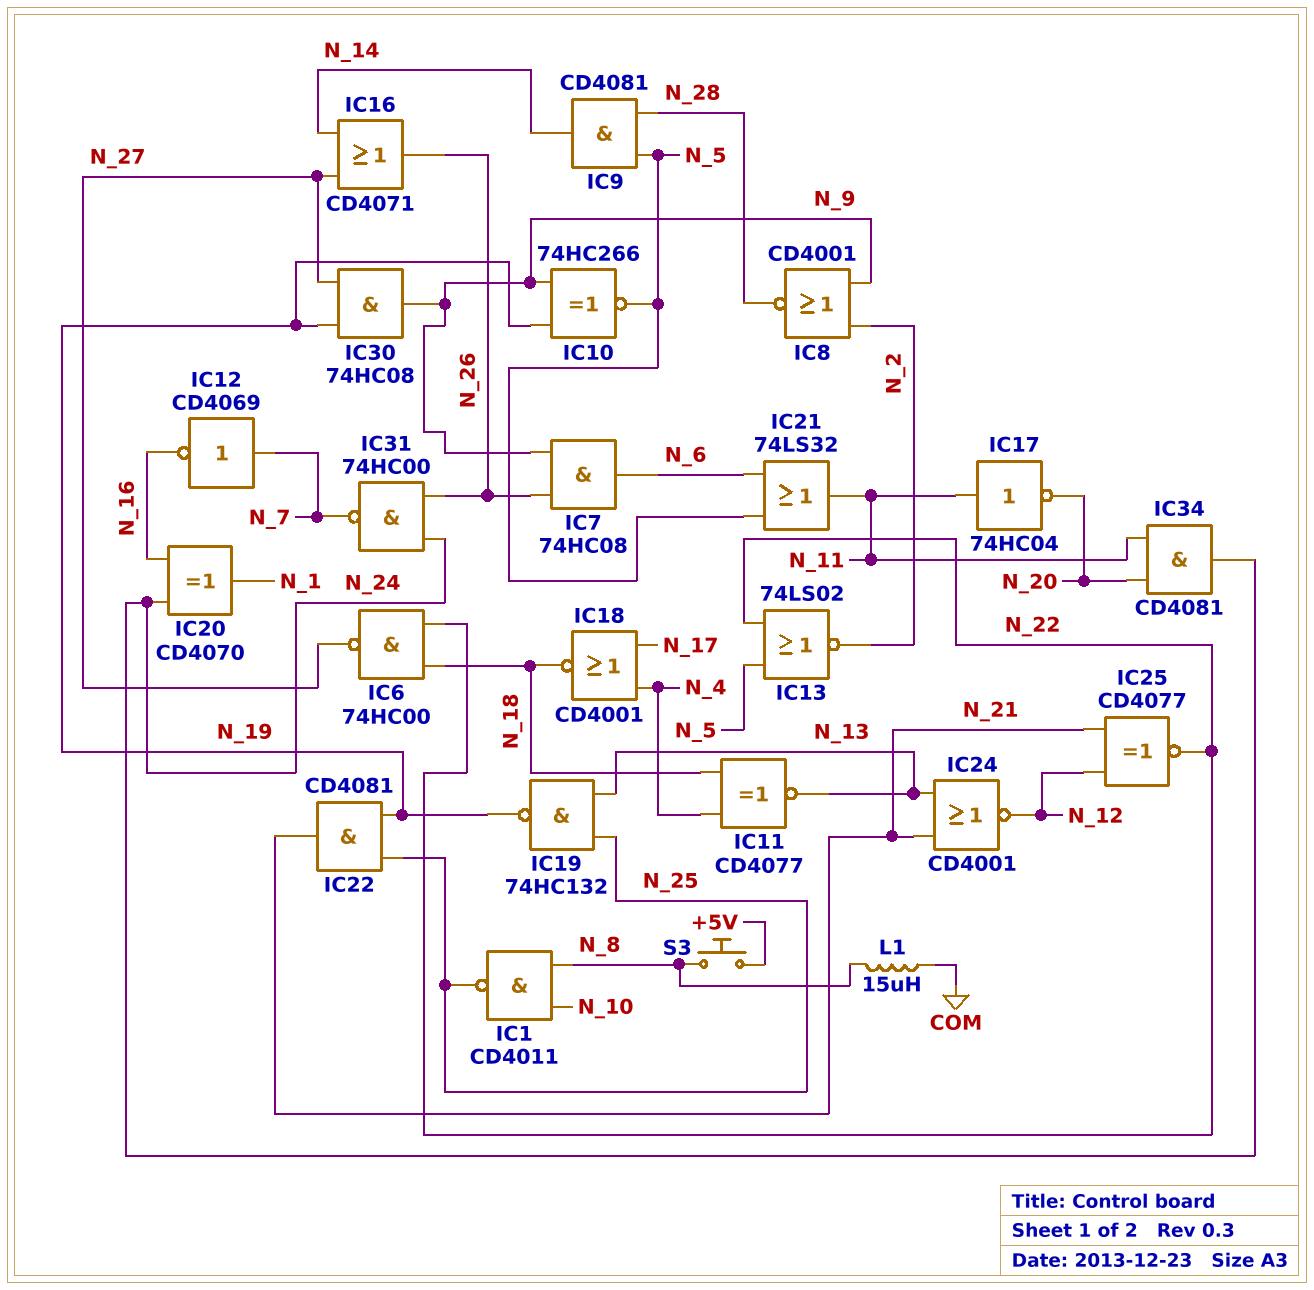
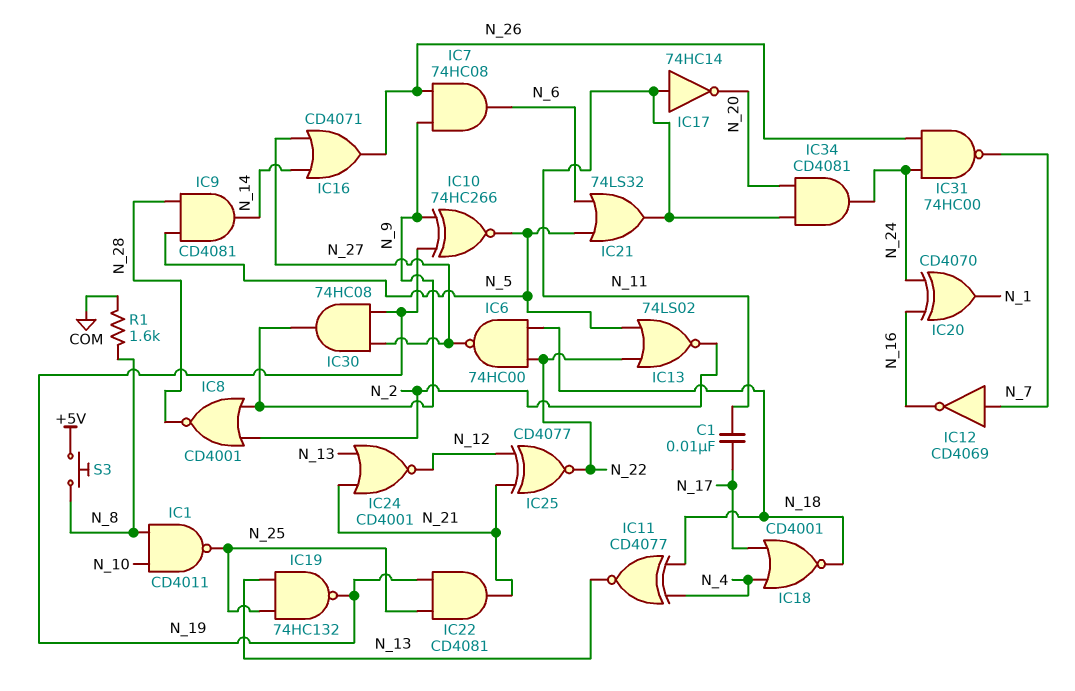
C1: none -> 10nF (N_11, N_17)
IC17: NOT 74HC04 (in N_11, out N_20) -> NOT 74HC14 (in N_11, out N_20)
L1: 15uH (COM, N_8) -> none
R1: none -> 1.6k (COM, N_8)

